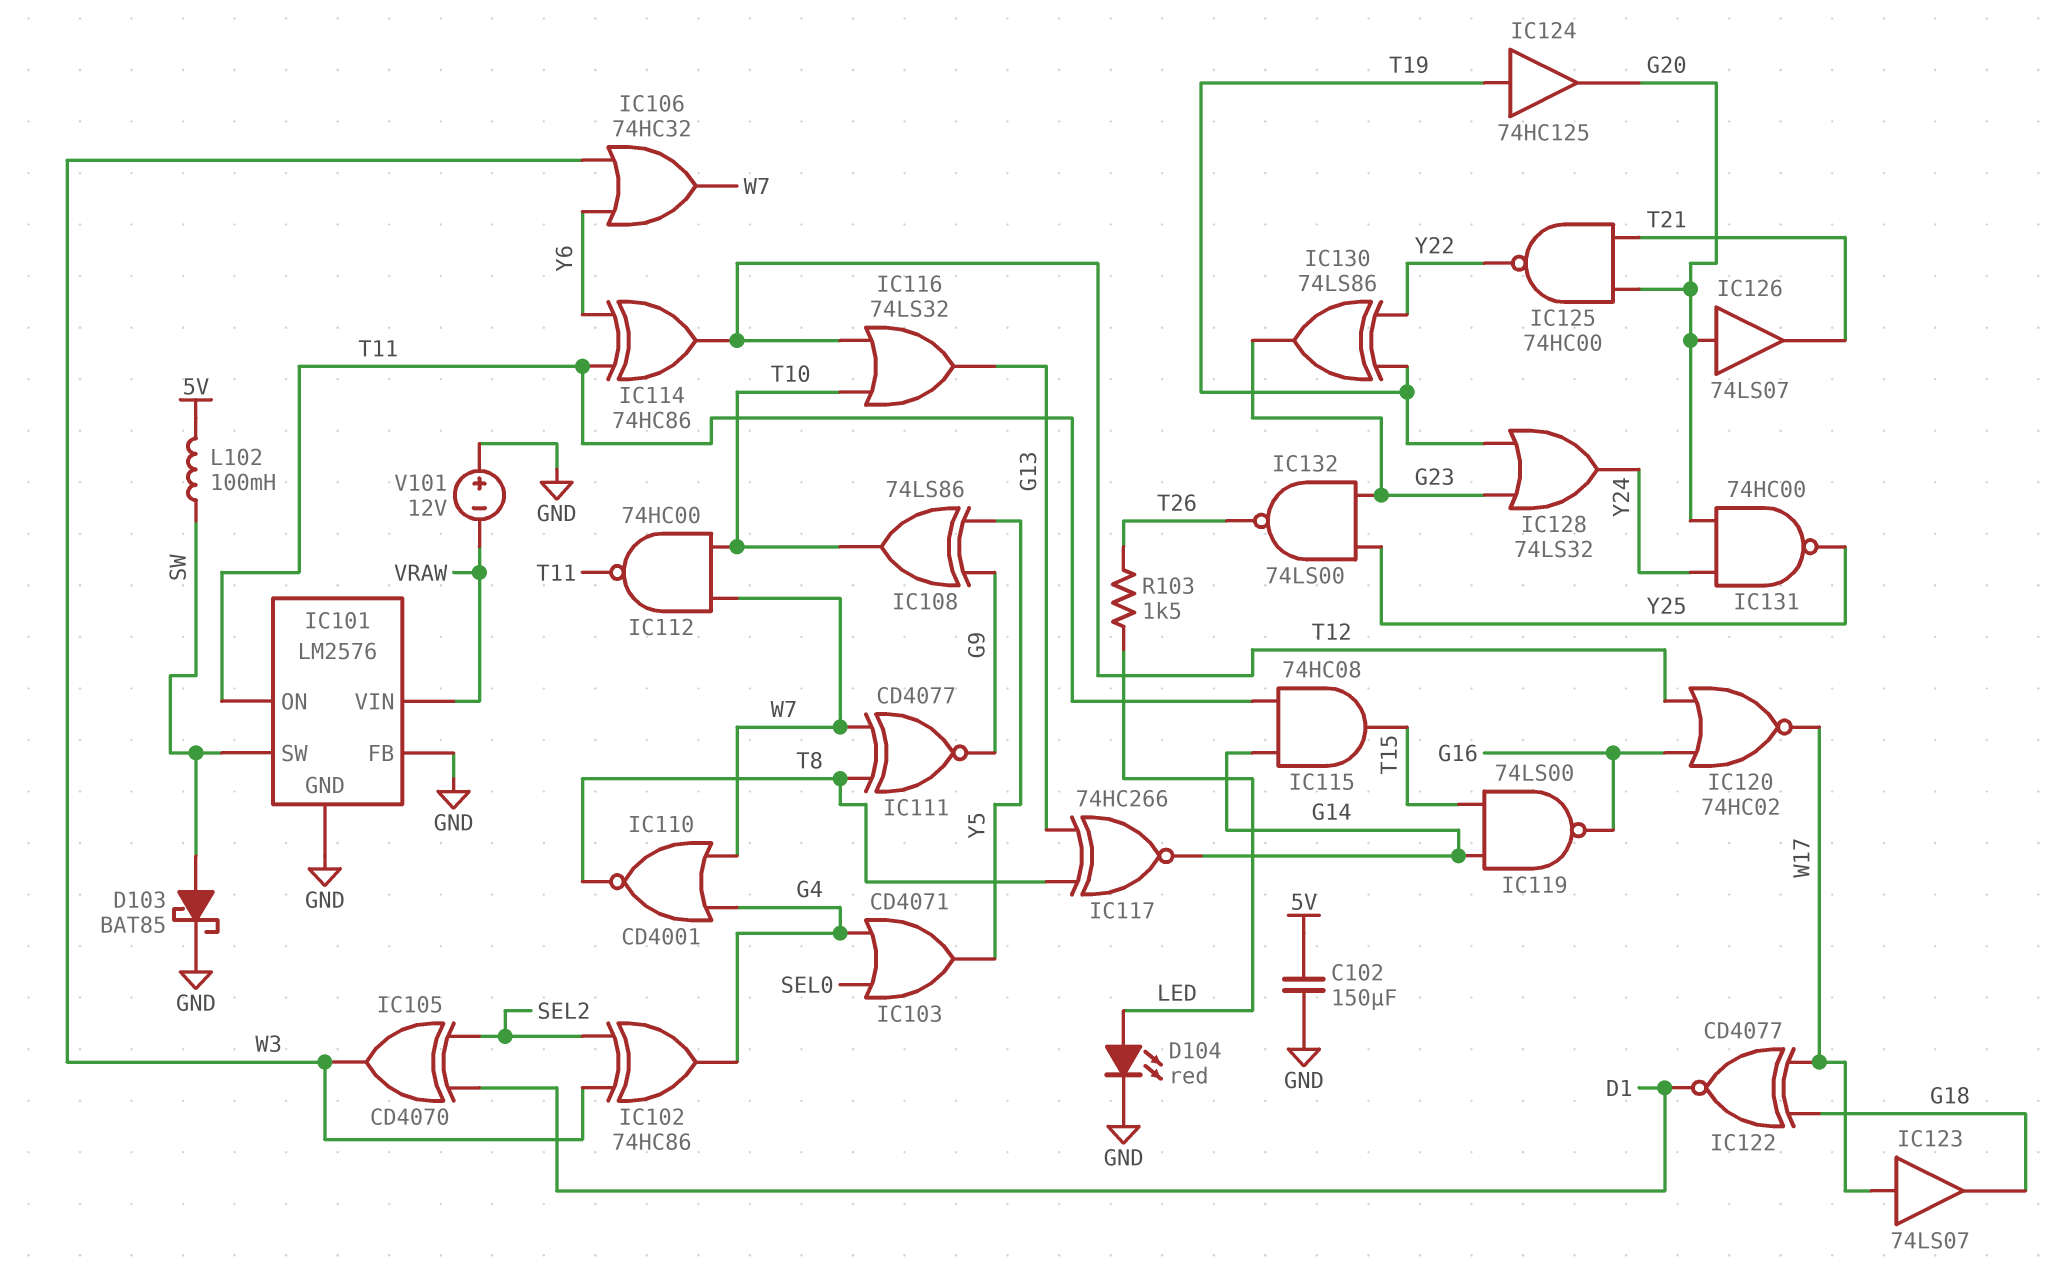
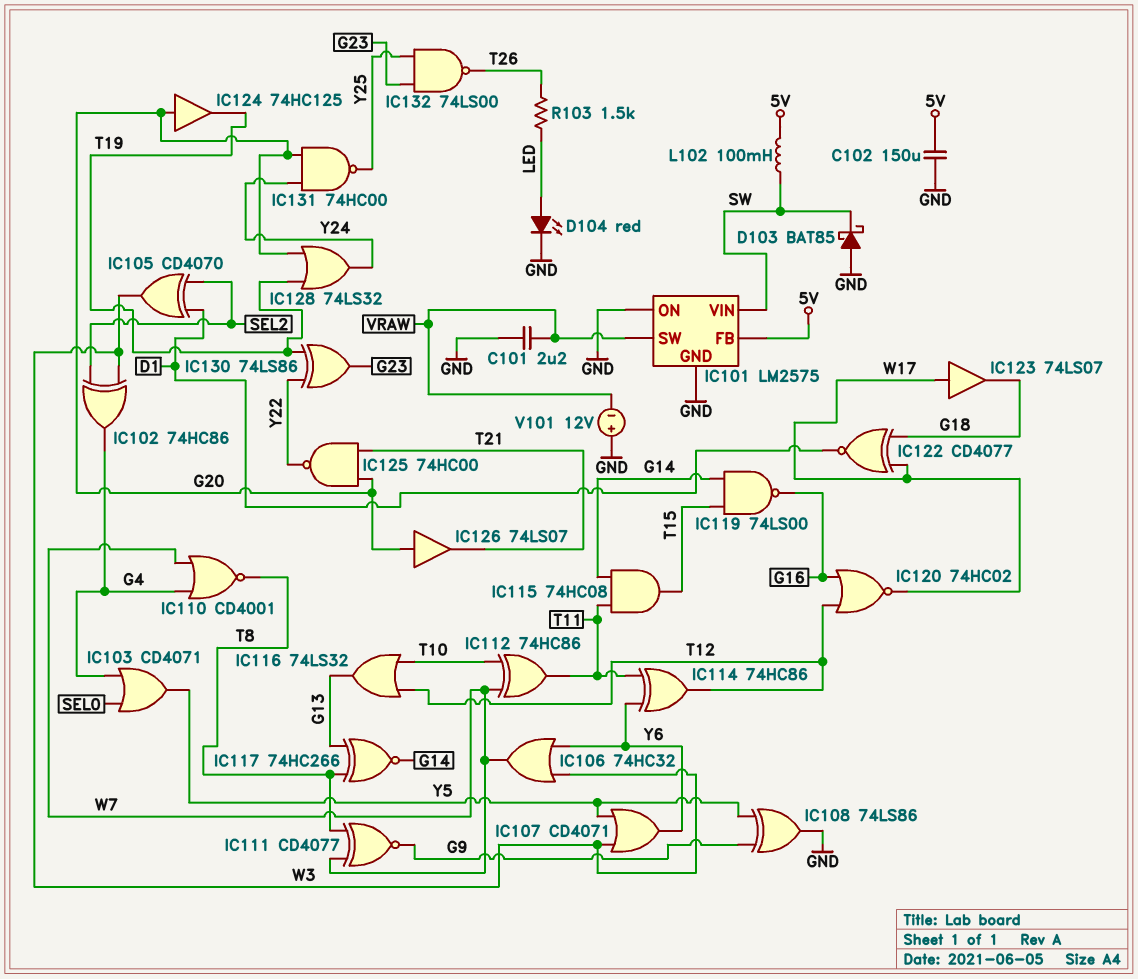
C101: none -> 2.2uF (GND, VRAW)
D103: schottky BAT85 (A SW, K GND) -> schottky BAT85 (A GND, K SW)
IC101: LM2576 -> LM2575
IC101 pin FB: GND -> 5V
IC101 pin ON: T11 -> GND
IC101 pin SW: SW -> VRAW
IC101 pin VIN: VRAW -> SW
IC107: none -> OR CD4071 (in W3, in Y5, out Y6)
IC108: XOR 74LS86 (in G9, in Y5, out T10) -> XOR 74LS86 (in G9, in Y5, out GND)
IC112: NAND 74HC00 (in T10, in W7, out T11) -> XOR 74HC86 (in T10, in W7, out T11)
IC124: buffer 74HC125 (in T19, out G20) -> buffer 74HC125 (in G20, out T19)
IC128: OR 74LS32 (in G23, in T19, out Y24) -> OR 74LS32 (in G20, in T19, out Y24)

